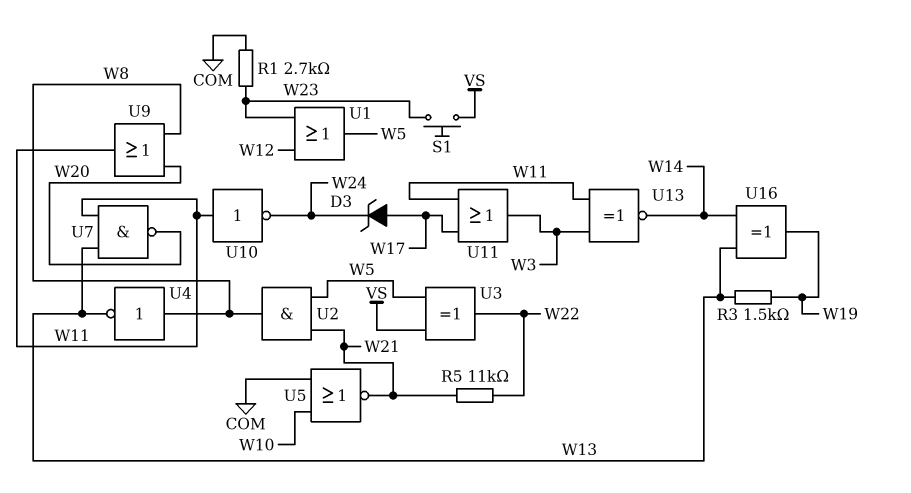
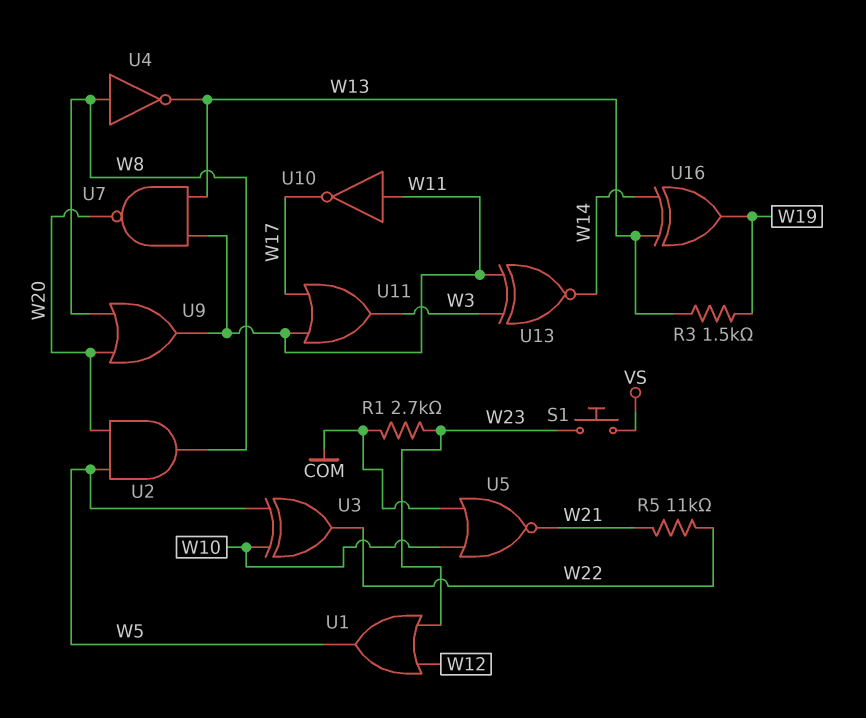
D3: zener (A W17, K W24) -> none
U2: AND (in W5, in W21, out W8) -> AND (in W5, in W20, out W8)
U3: XOR (in VS, in W5, out W22) -> XOR (in W5, in W10, out W22)
U10: NOT (in W11, out W24) -> NOT (in W11, out W17)

